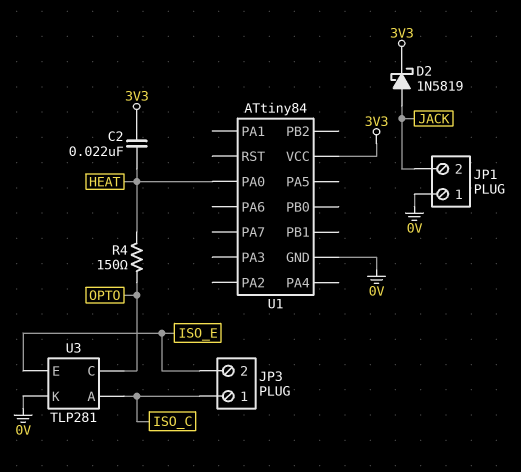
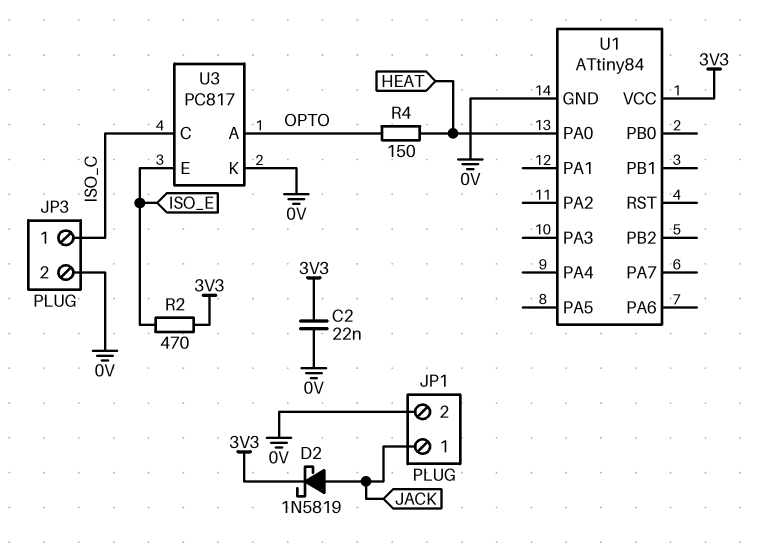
C2: 22nF (3V3, HEAT) -> 22nF (0V, 3V3)
JP1 pin 1: 0V -> JACK
JP1 pin 2: JACK -> 0V
JP3 pin 2: ISO_E -> 0V
R2: none -> 470 (3V3, ISO_E)
U3: TLP281 -> PC817
U3 pin A: ISO_C -> OPTO
U3 pin C: OPTO -> ISO_C

